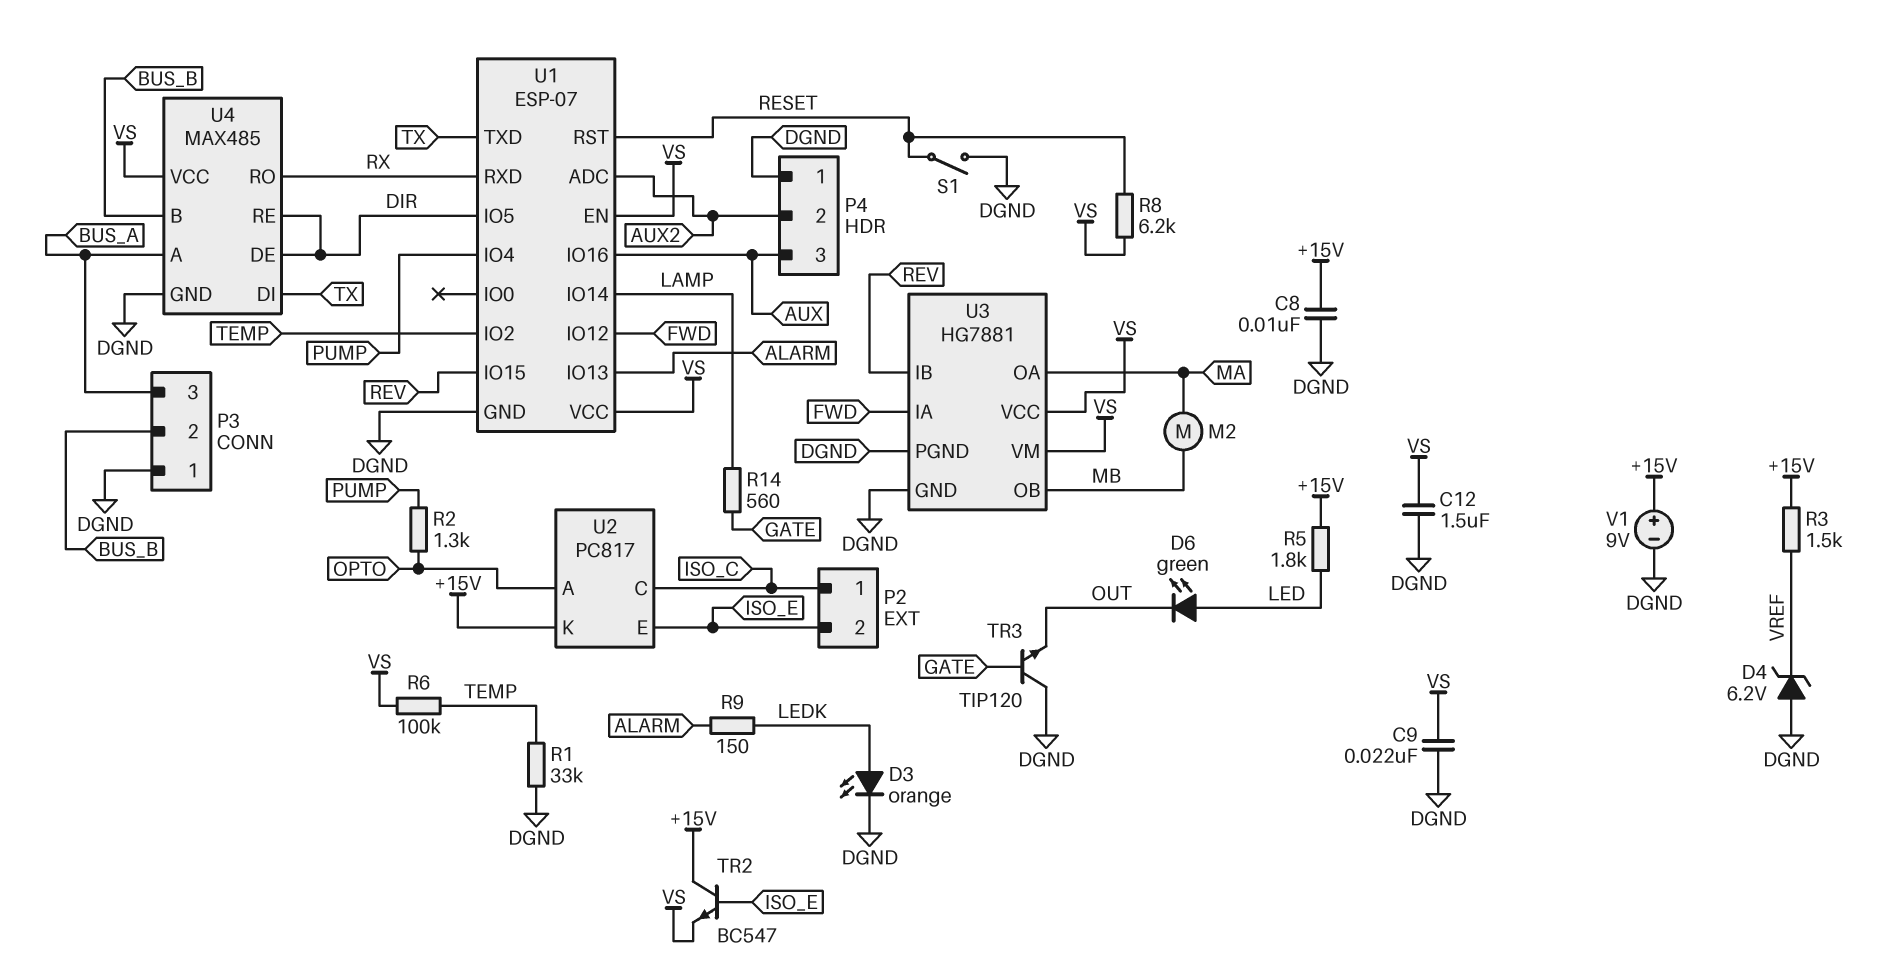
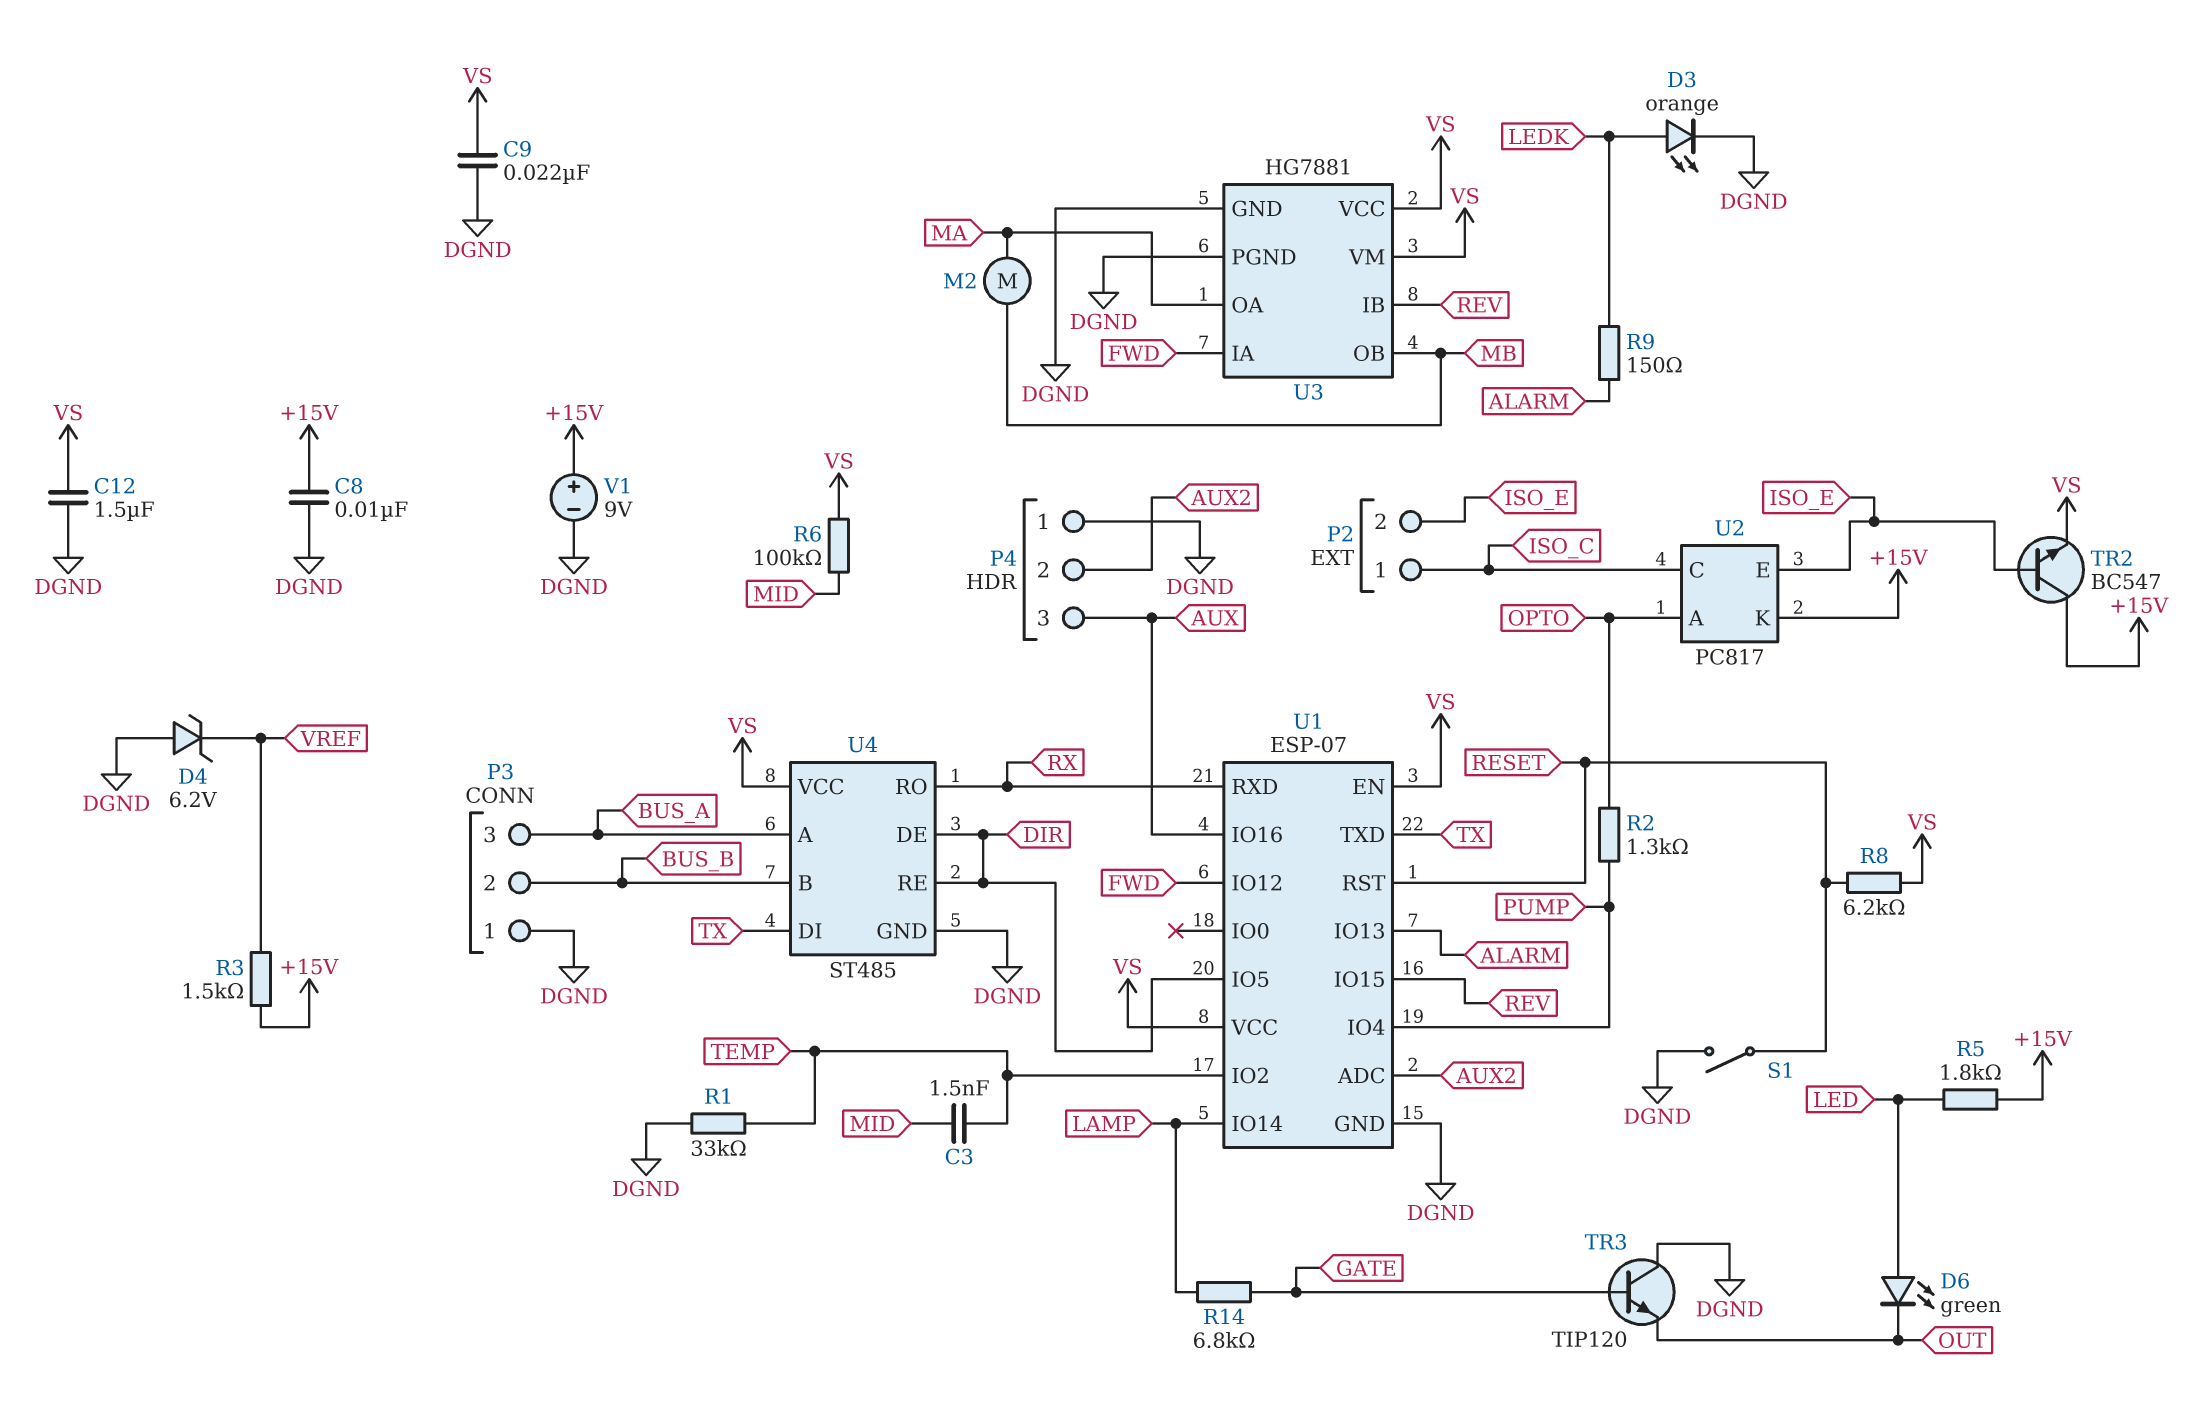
C3: none -> 1.5nF (MID, TEMP)
R6: 100k (TEMP, VS) -> 100k (MID, VS)
R14: 560 (GATE, LAMP) -> 6.8k (GATE, LAMP)
U4: MAX485 -> ST485

